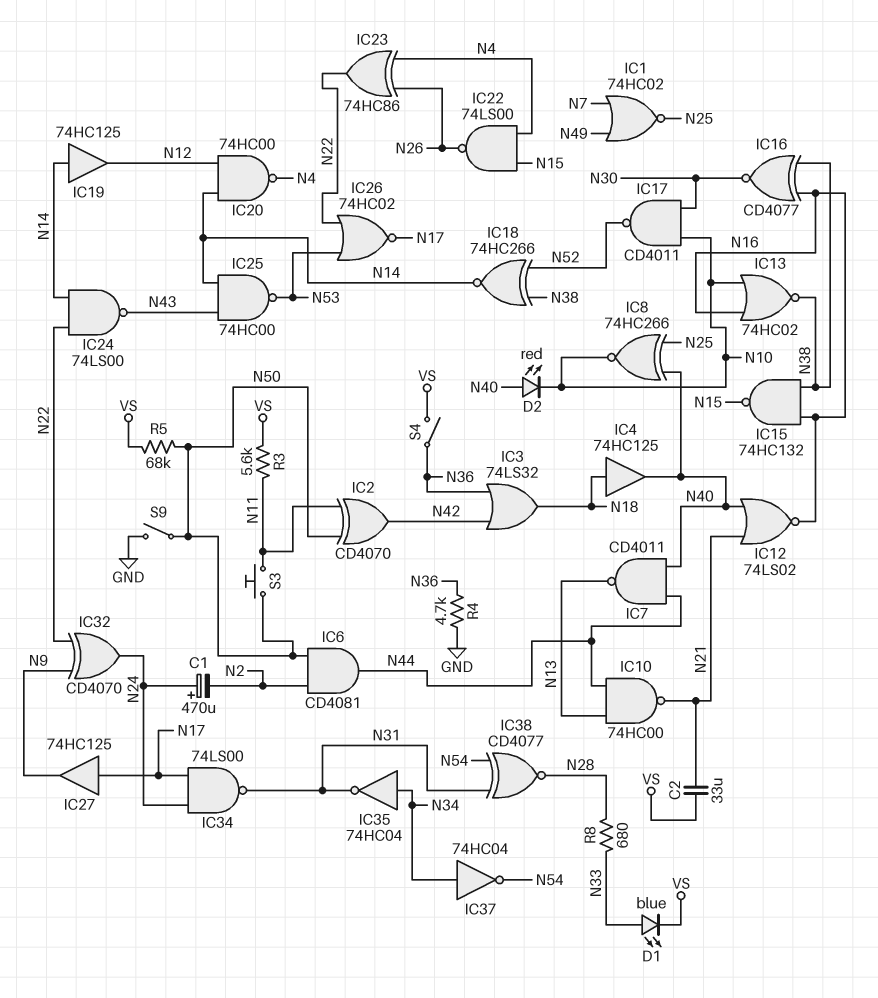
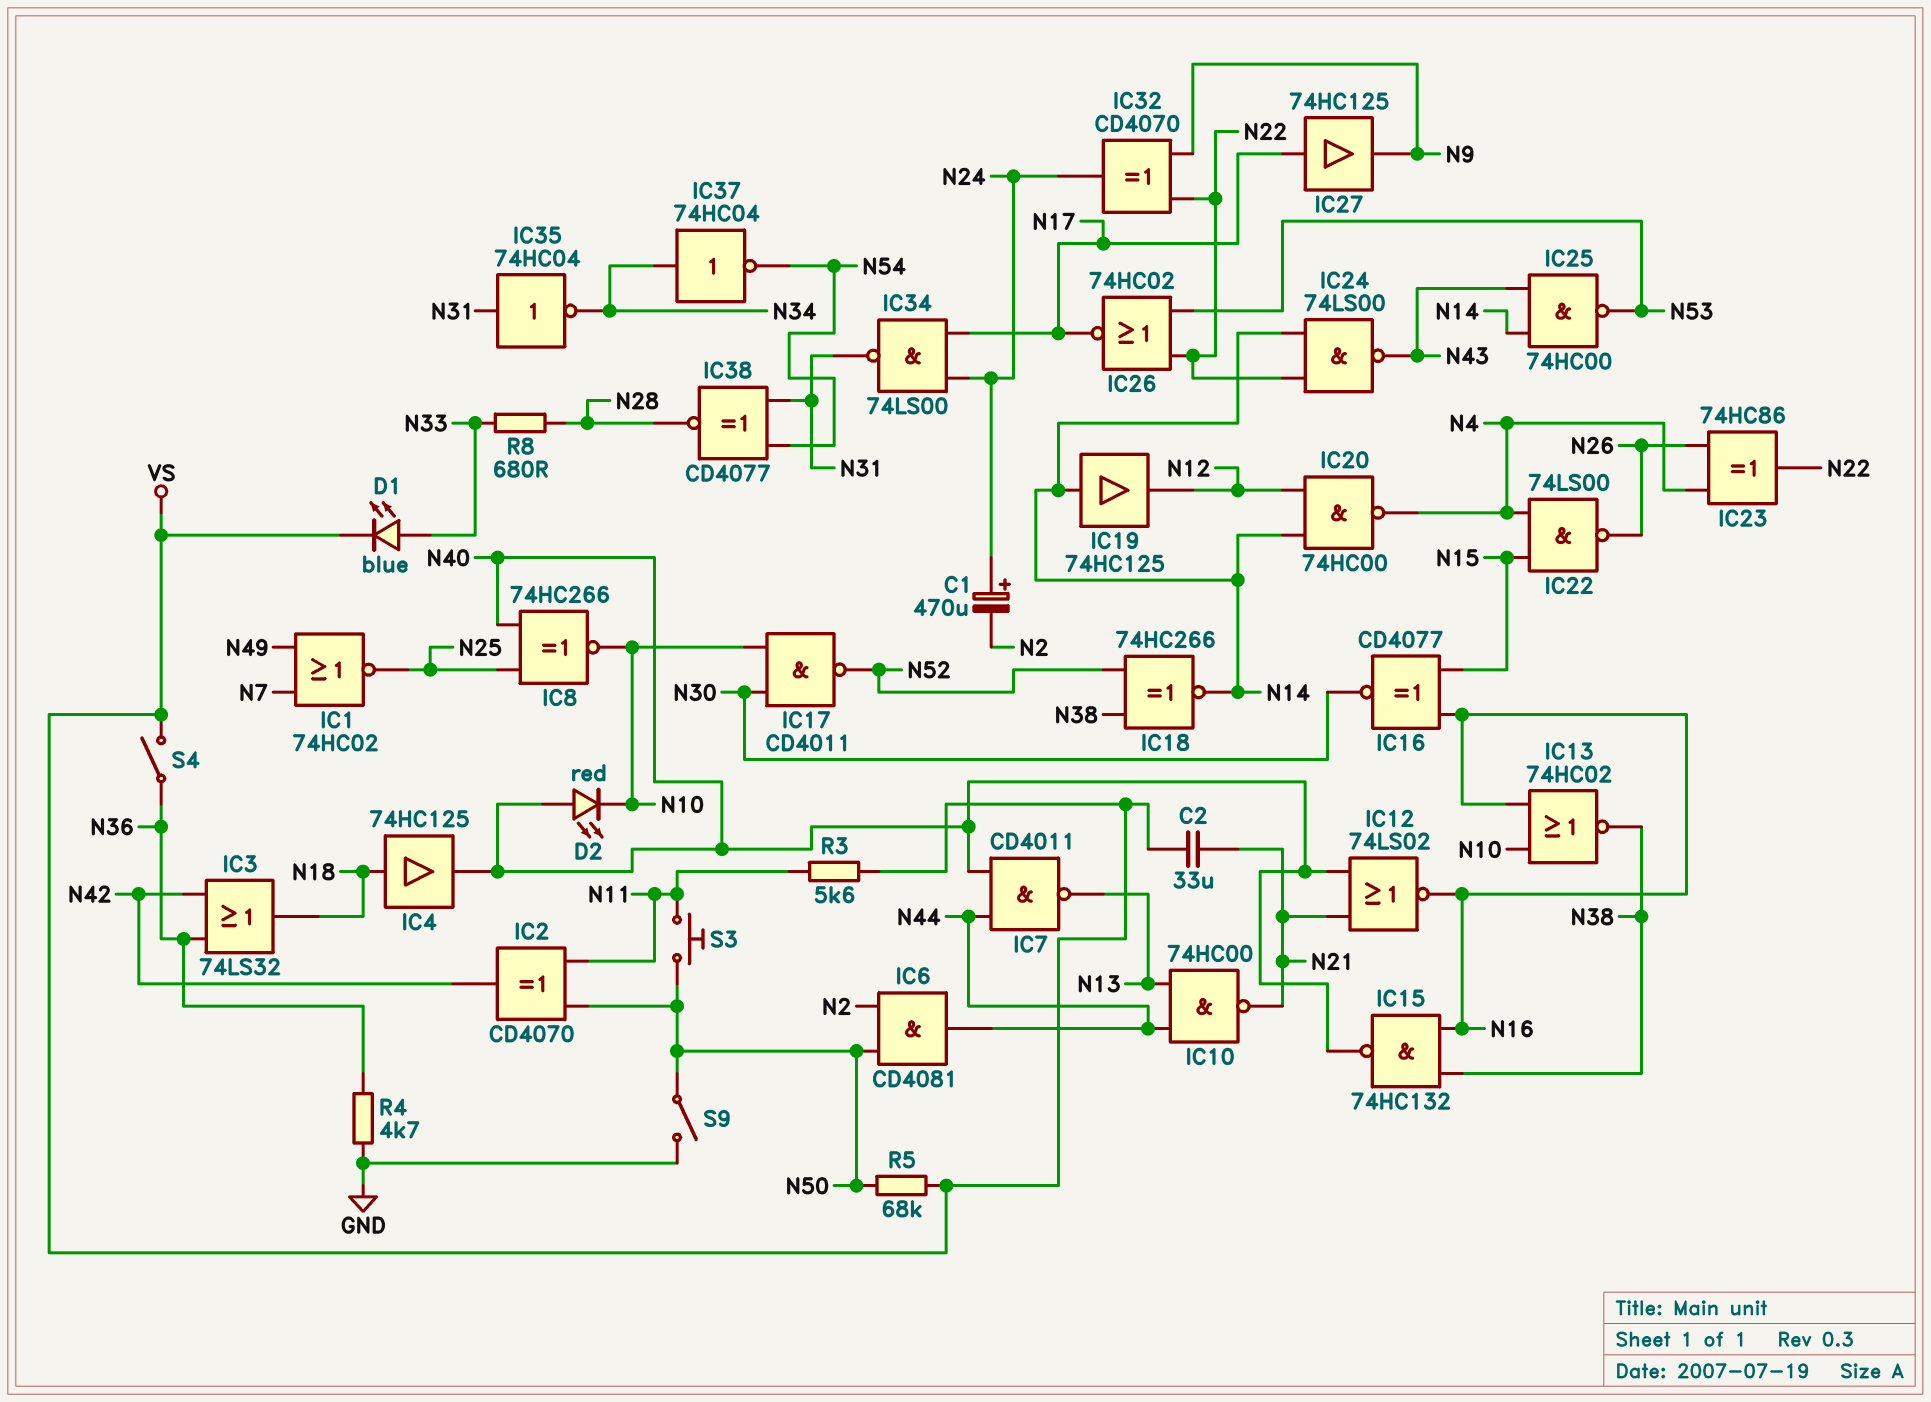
IC15: NAND 74HC132 (in N16, in N38, out N15) -> NAND 74HC132 (in N16, in N38, out N40)
IC16: XNOR CD4077 (in N16, in N38, out N30) -> XNOR CD4077 (in N15, in N16, out N30)
IC35: NOT 74HC04 (in N34, out N31) -> NOT 74HC04 (in N31, out N34)

